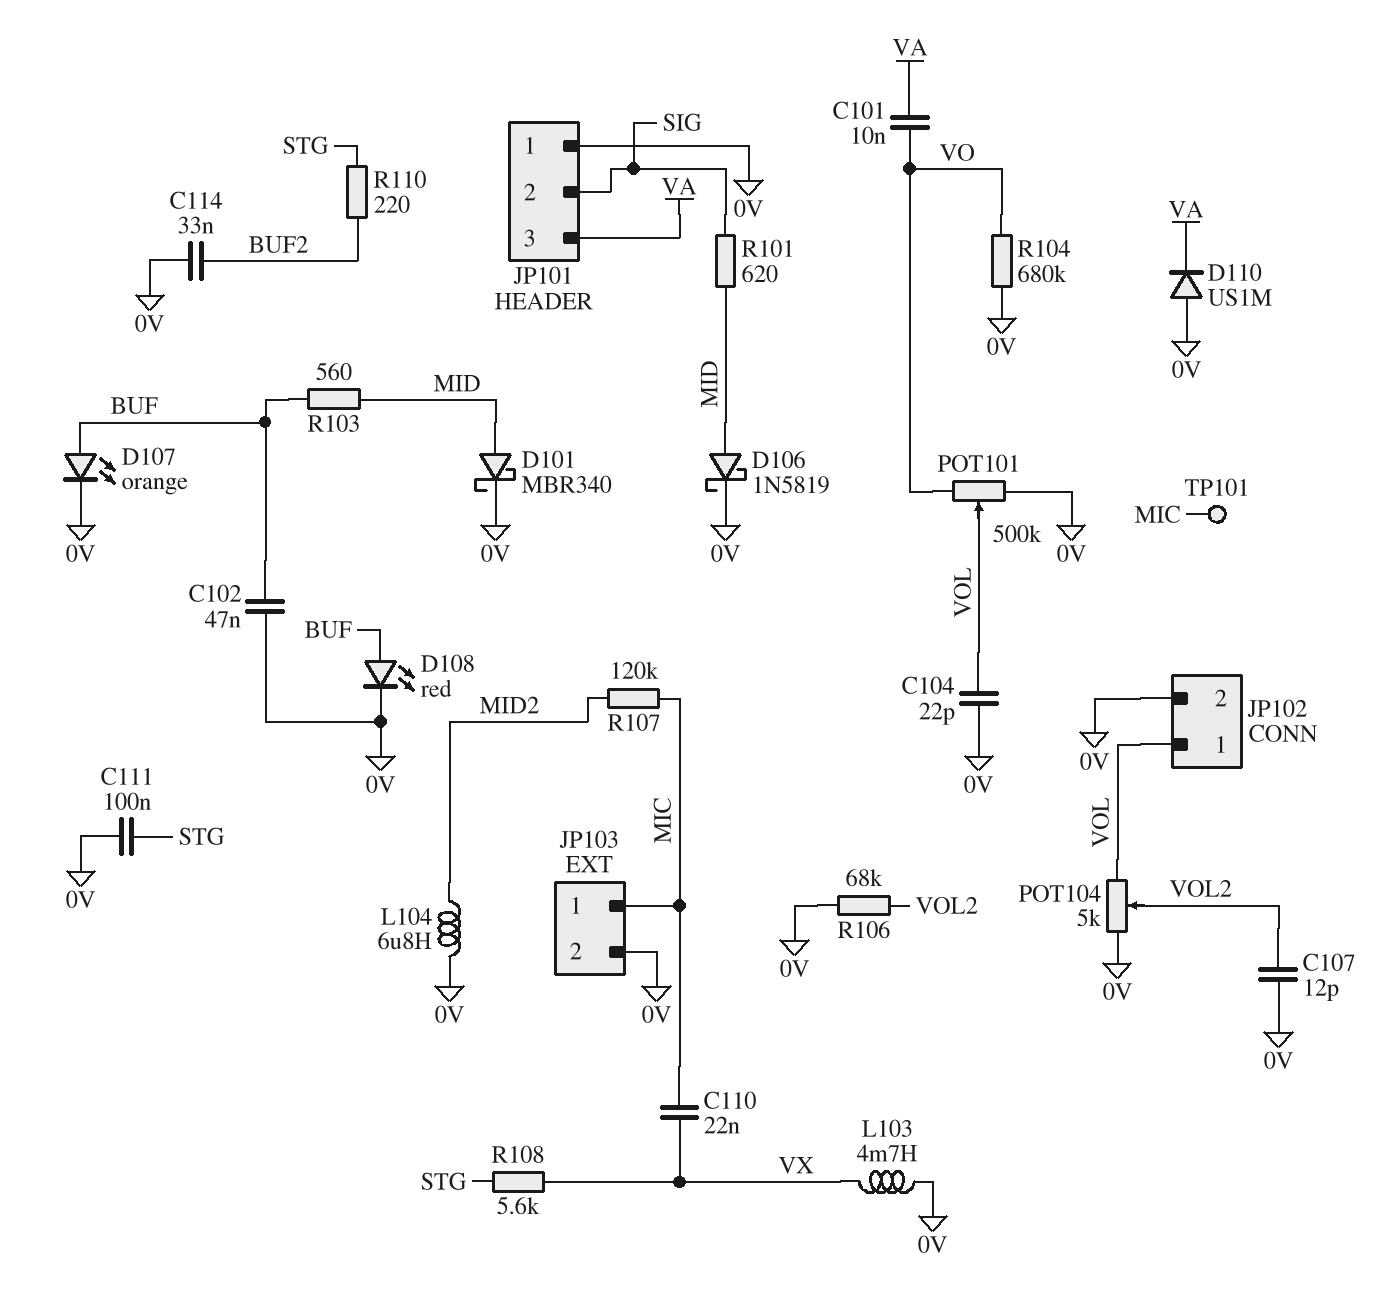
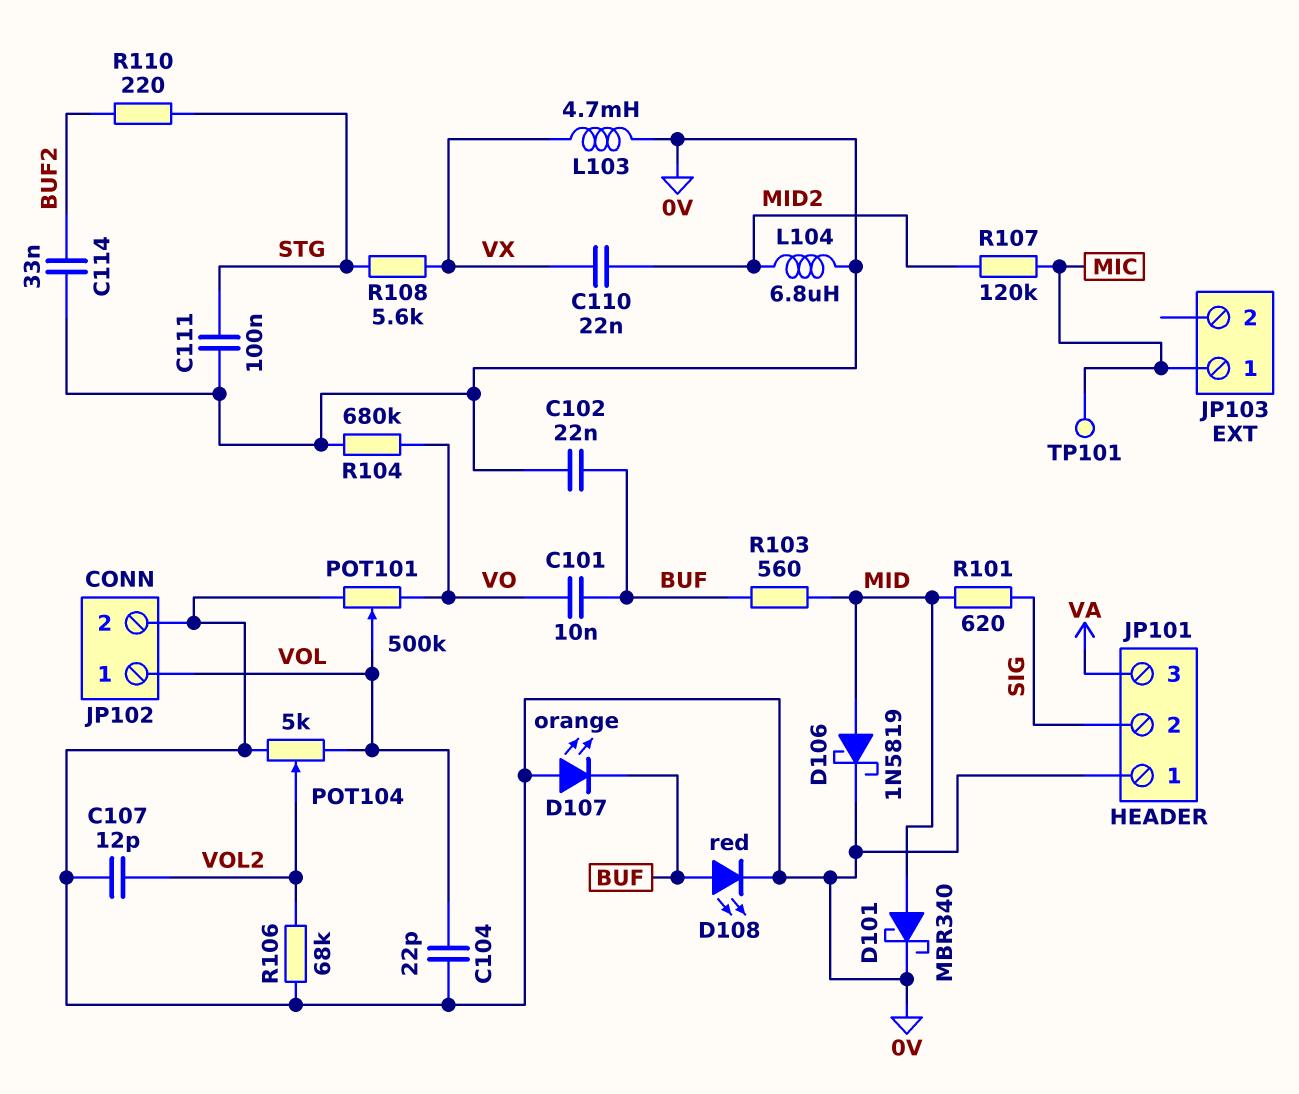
C101: 10nF (VA, VO) -> 10nF (BUF, VO)
C102: 47nF (0V, BUF) -> 22nF (0V, BUF)
C110: 22nF (MIC, VX) -> 22nF (MID2, VX)
D107: LED orange (A BUF, K 0V) -> LED orange (A 0V, K BUF)
D110: diode US1M (A 0V, K VA) -> none
JP103 pin 2: 0V -> none

